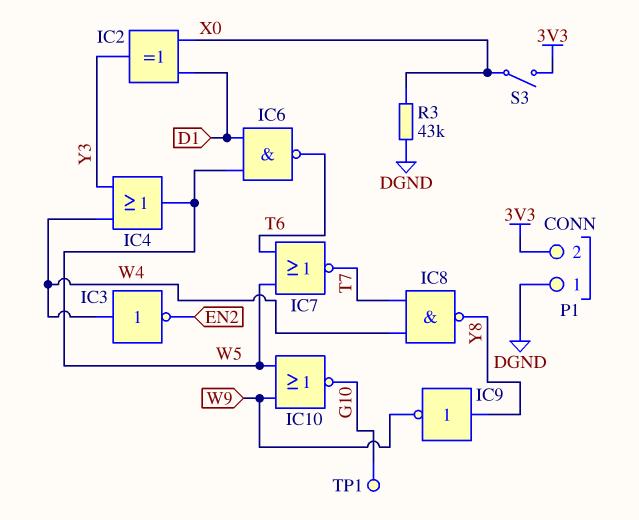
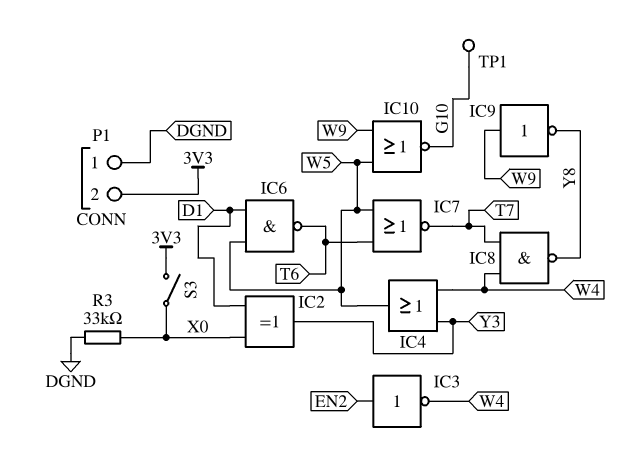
IC3: NOT (in W4, out EN2) -> NOT (in EN2, out W4)
IC9: NOT (in Y8, out W9) -> NOT (in W9, out Y8)
R3: 43k (DGND, X0) -> 33k (DGND, X0)

